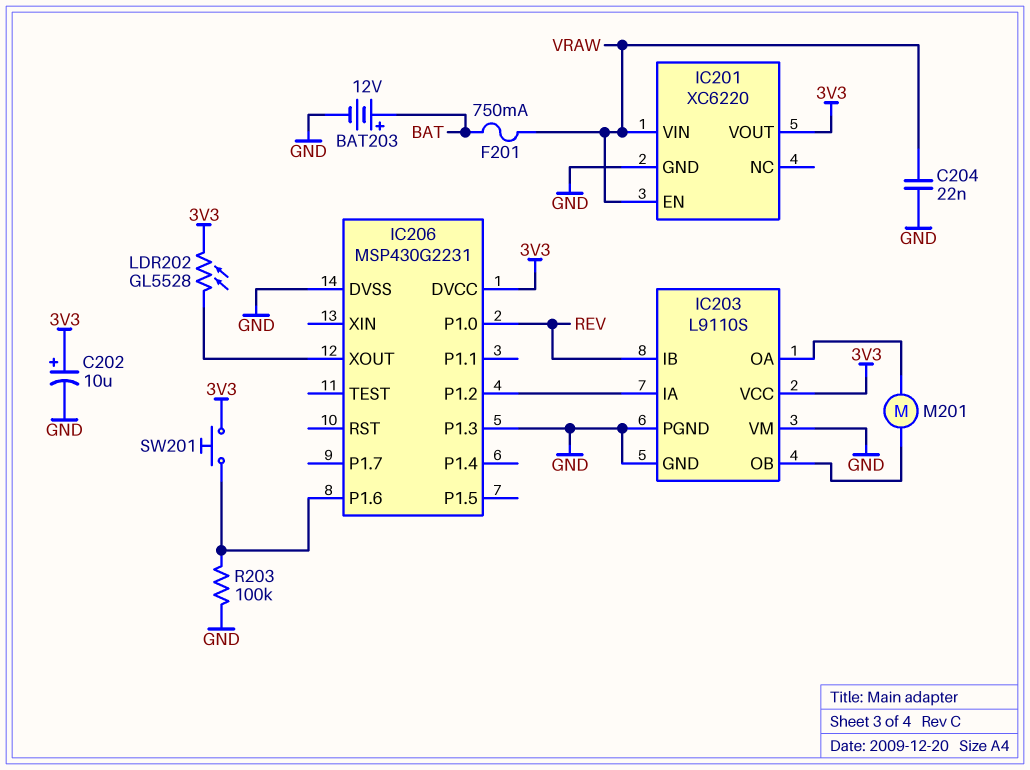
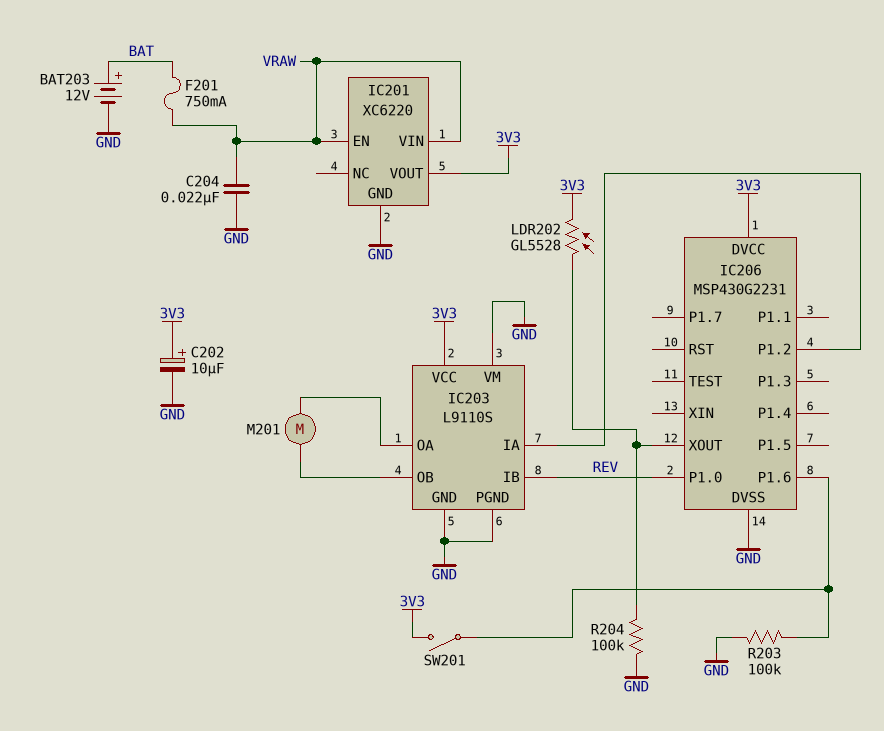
IC206 pin P1.3: GND -> none
R204: none -> 100k (GND, IC206/XOUT)
SW201: button (3V3, IC206/P1.6) -> switch (3V3, IC206/P1.6)

